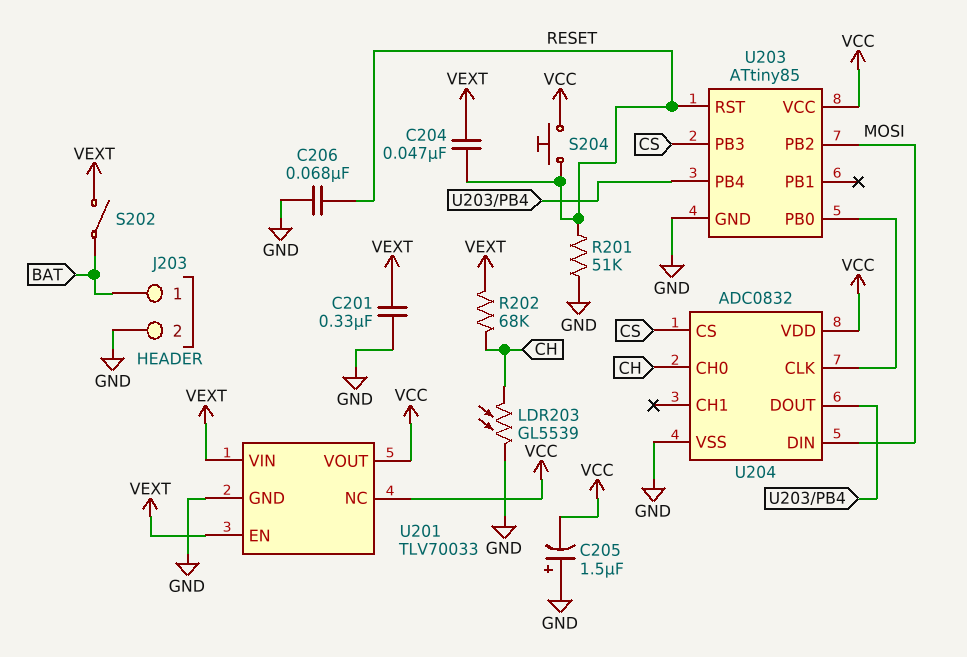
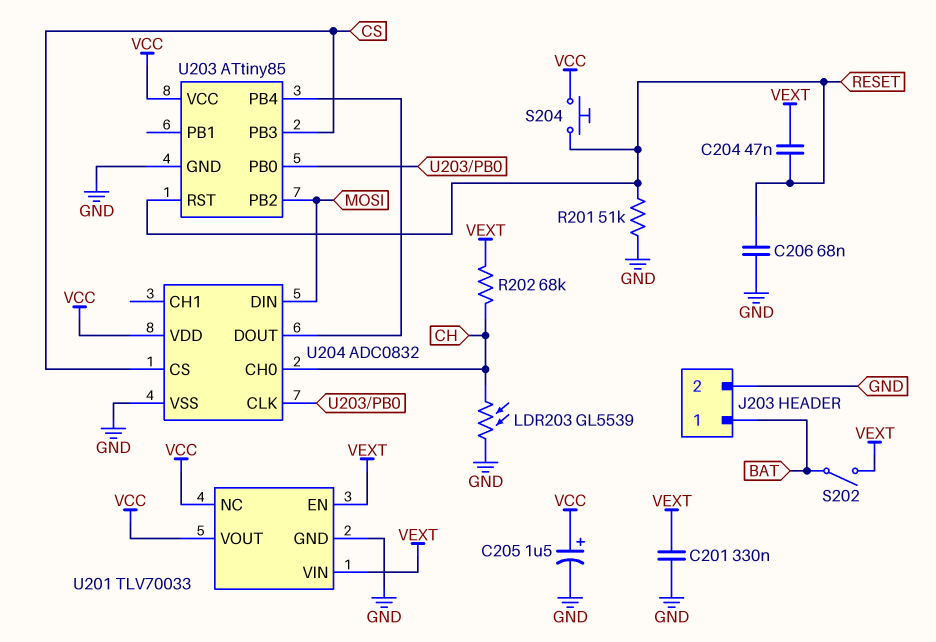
C205: 1.5uF (plus GND, minus VCC) -> 1.5uF (plus VCC, minus GND)

